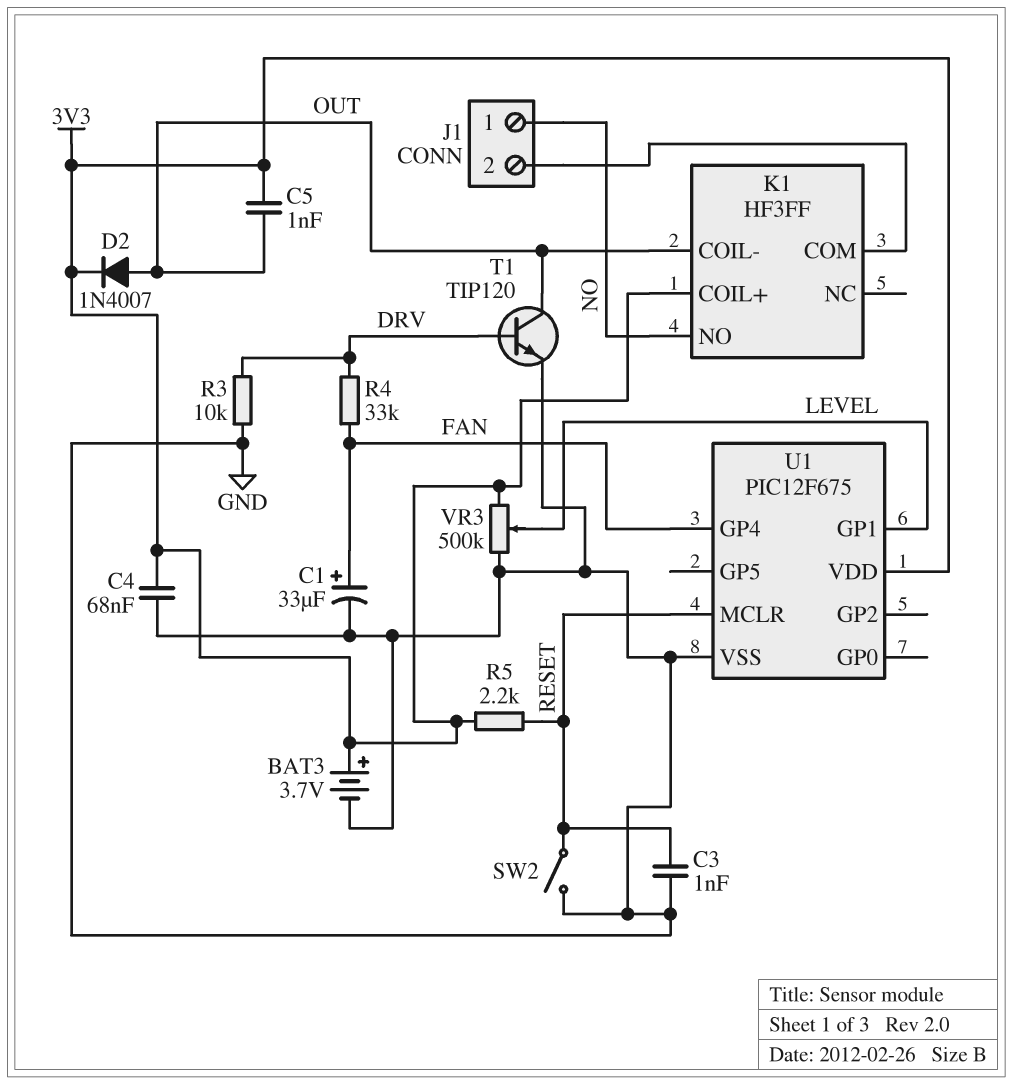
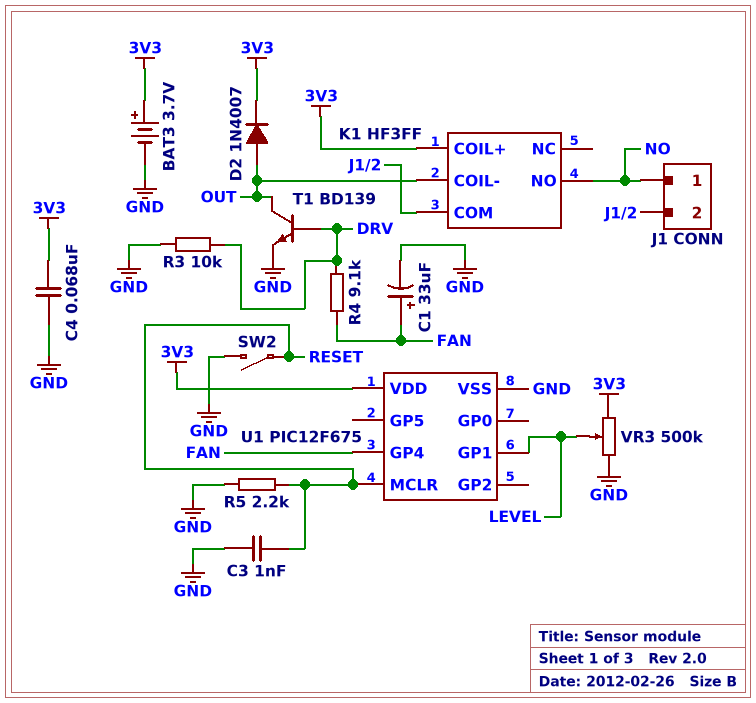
C5: 1nF (3V3, OUT) -> none
R4: 33k (DRV, FAN) -> 9.1k (DRV, FAN)
R5: 2.2k (3V3, RESET) -> 2.2k (GND, RESET)
T1: NPN TIP120 (B DRV, C OUT, E GND) -> NPN BD139 (B DRV, C OUT, E GND)

